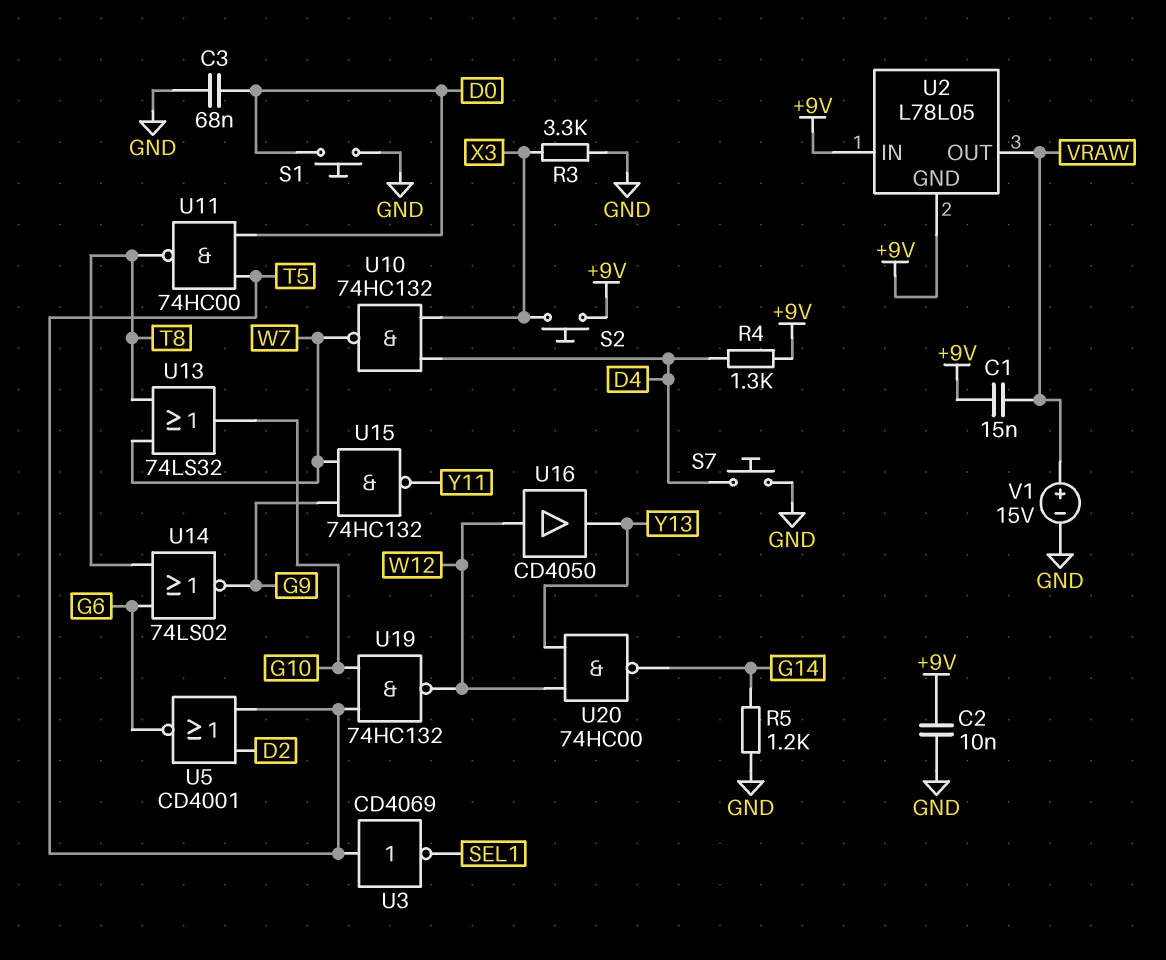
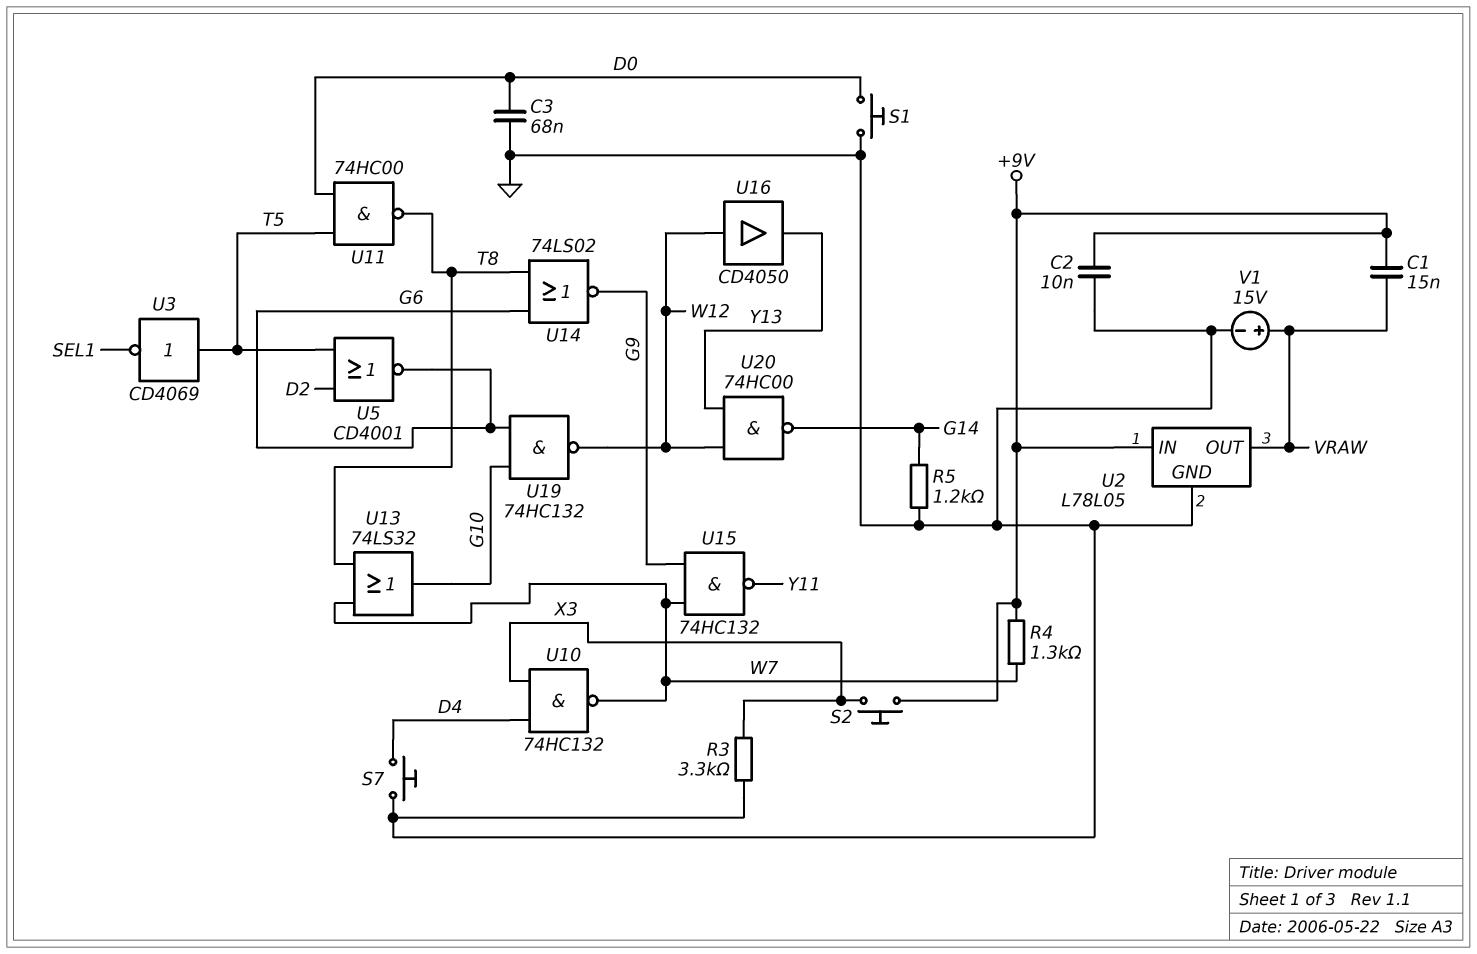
R4: 1.3k (+9V, D4) -> 1.3k (+9V, W7)
U2 pin GND: +9V -> GND
U19: NAND 74HC132 (in G10, in T5, out W12) -> NAND 74HC132 (in G6, in G10, out W12)

